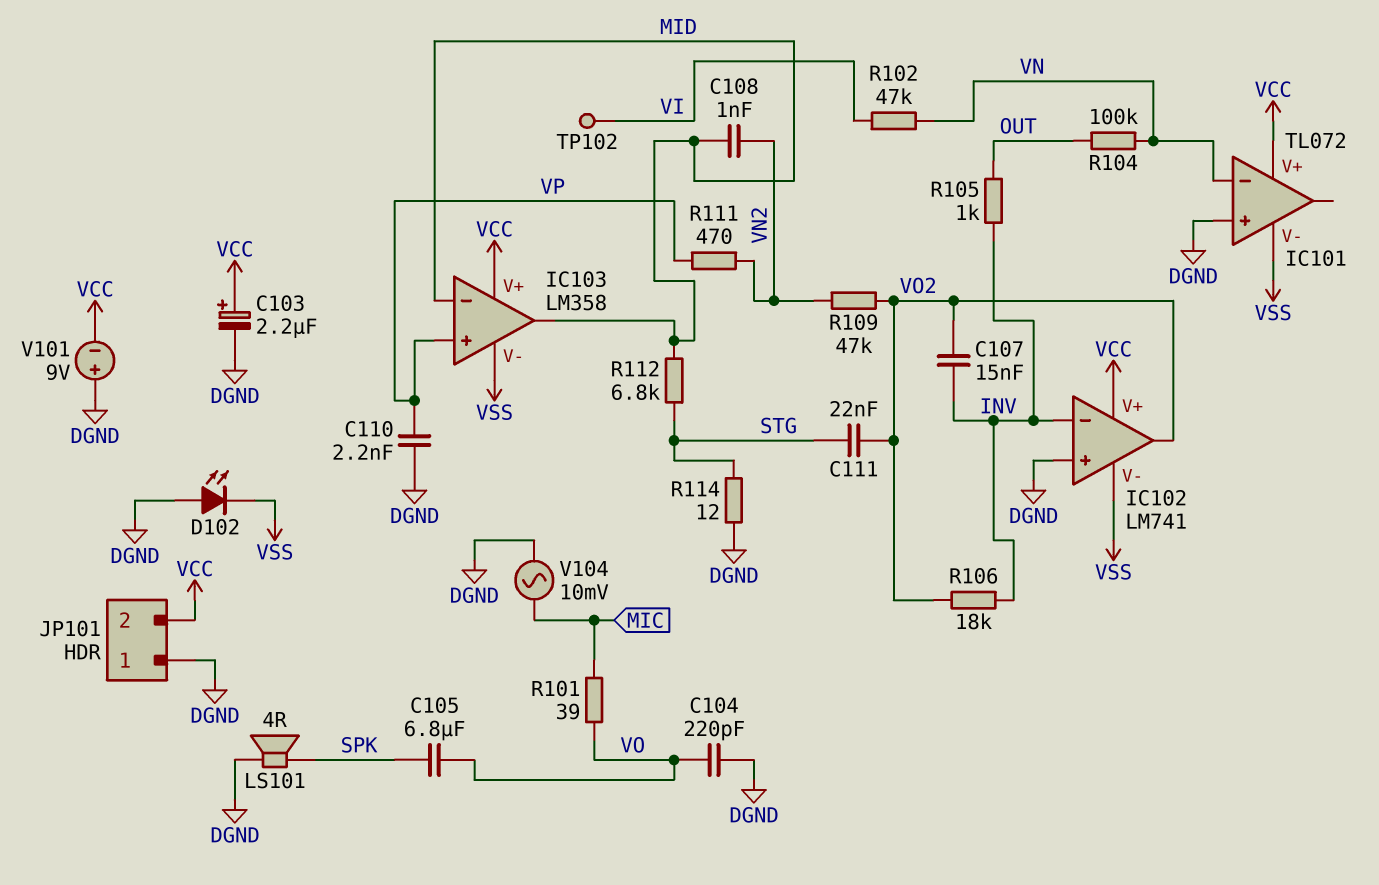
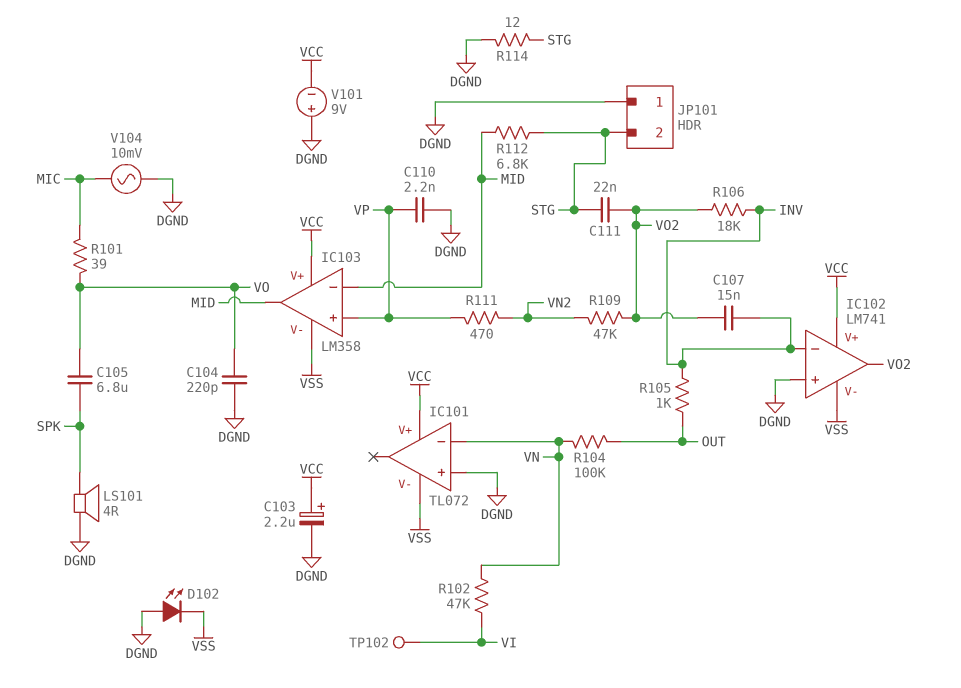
C108: 1nF (MID, VN2) -> none
JP101 pin 2: VCC -> STG

